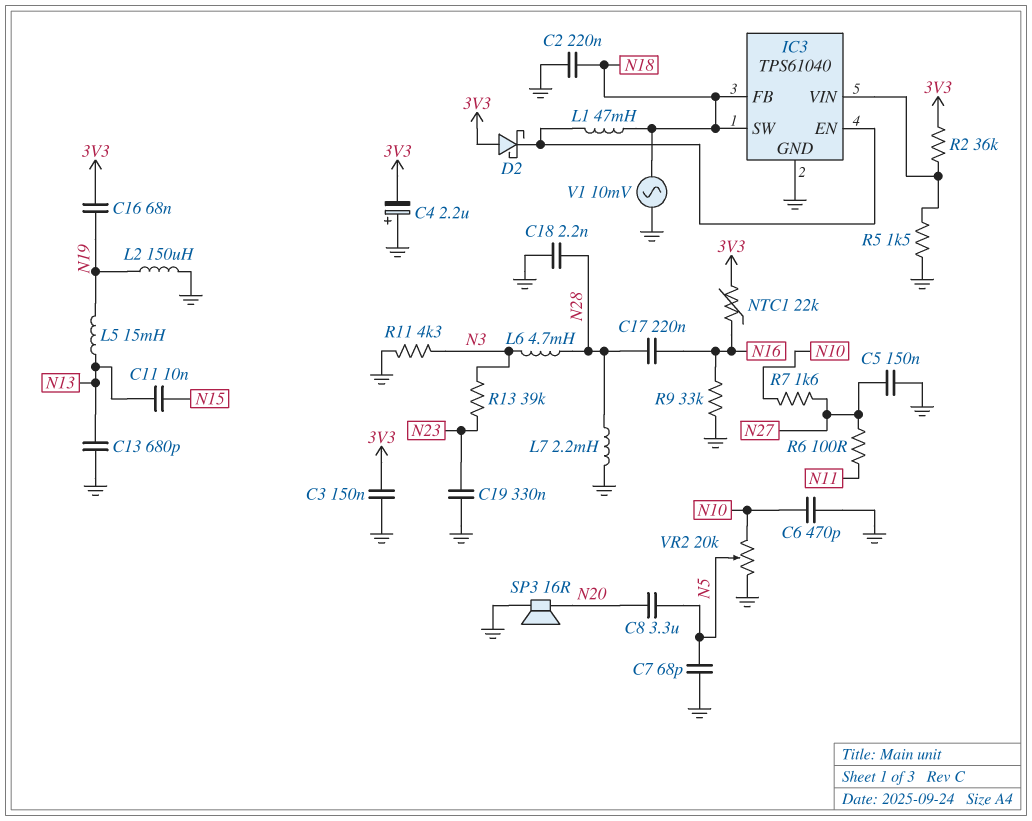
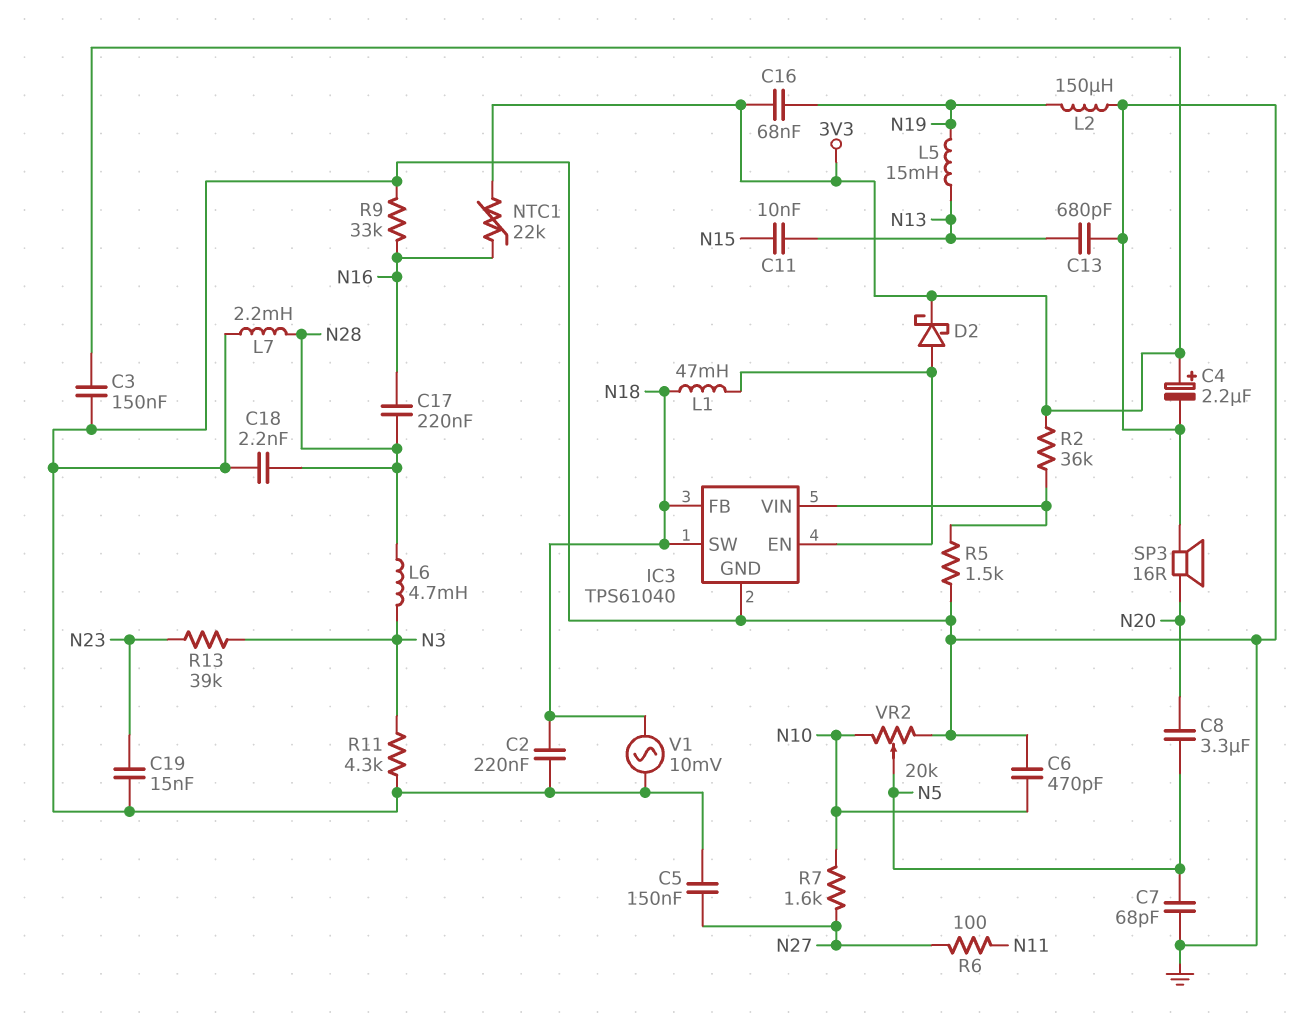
C4: 2.2uF (plus GND, minus 3V3) -> 2.2uF (plus 3V3, minus GND)
C19: 330nF (GND, N23) -> 15nF (GND, N23)
D2: schottky (A 3V3, K IC3/EN) -> schottky (A IC3/EN, K 3V3)

